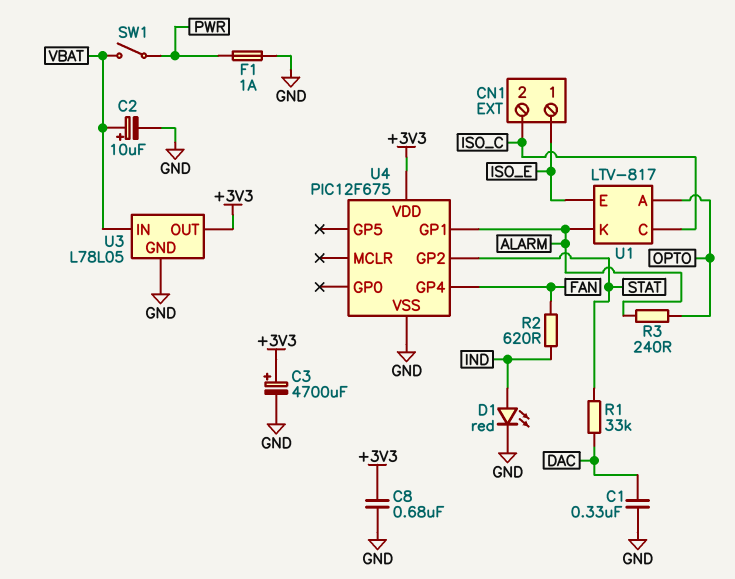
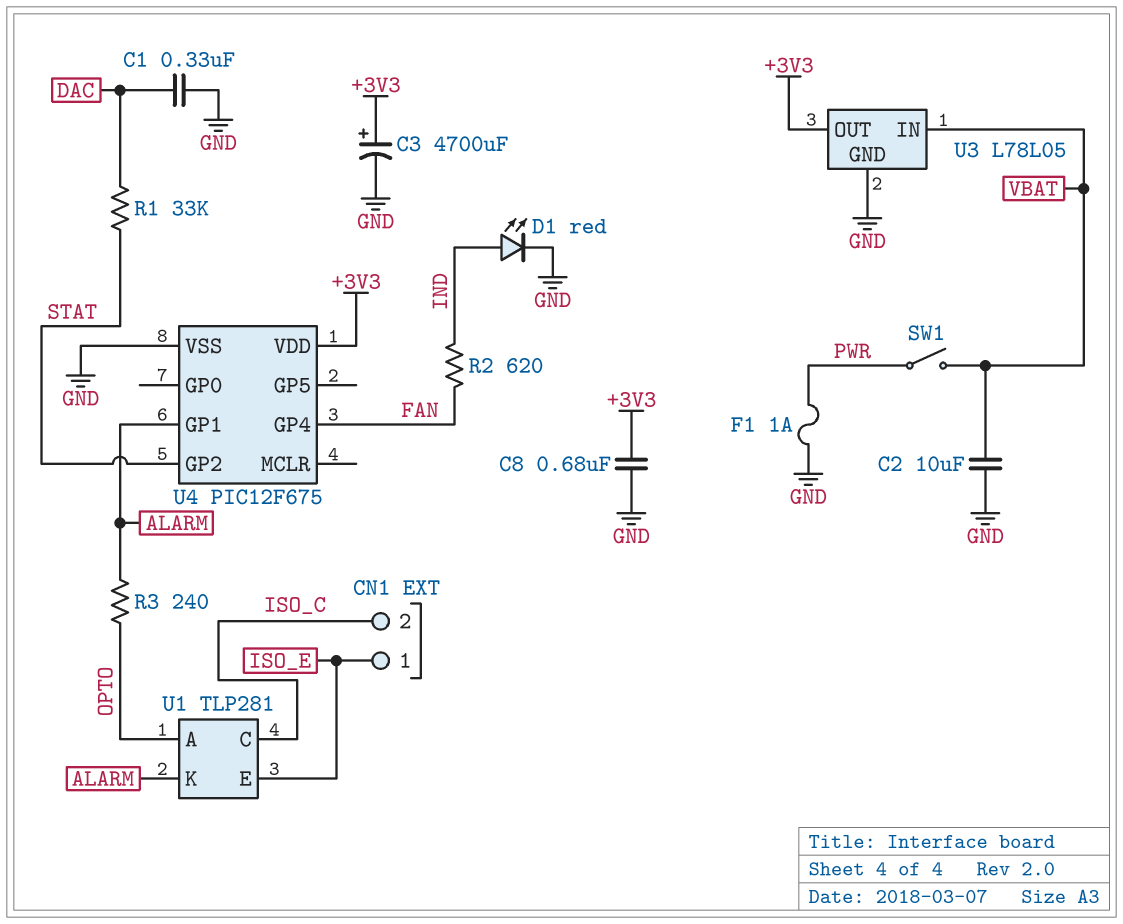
C2: 10uF (plus VBAT, minus GND) -> 10uF (GND, VBAT)
U1: LTV-817 -> TLP281

